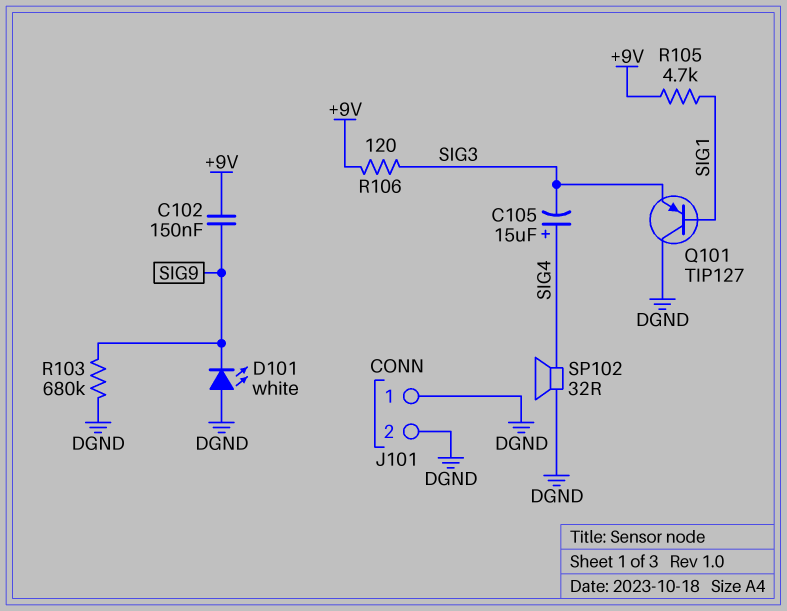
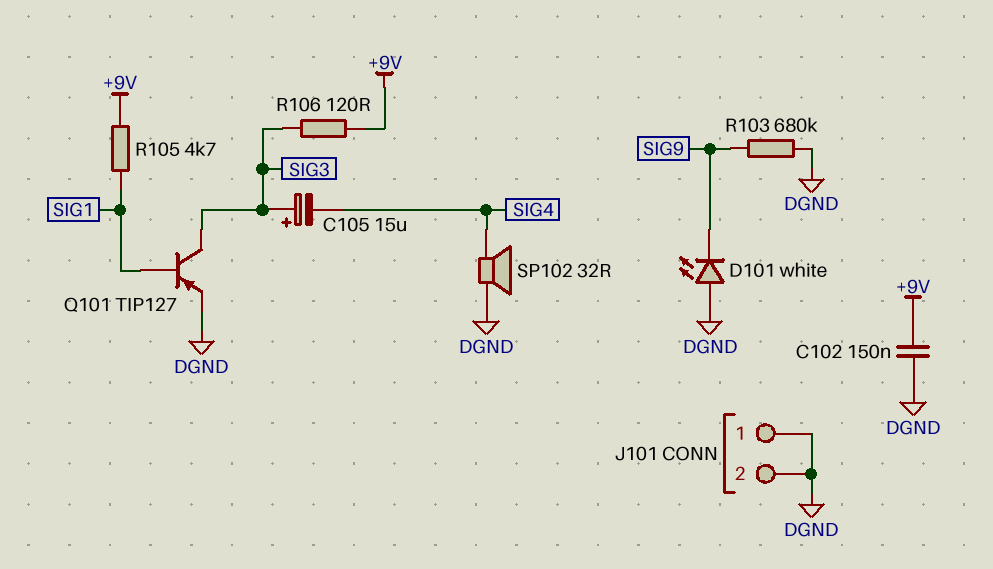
C102: 150nF (+9V, SIG9) -> 150nF (+9V, DGND)
C105: 15uF (plus SIG4, minus SIG3) -> 15uF (plus SIG3, minus SIG4)
Q101: PNP TIP127 (B SIG1, C DGND, E SIG3) -> PNP TIP127 (B SIG1, C SIG3, E DGND)

